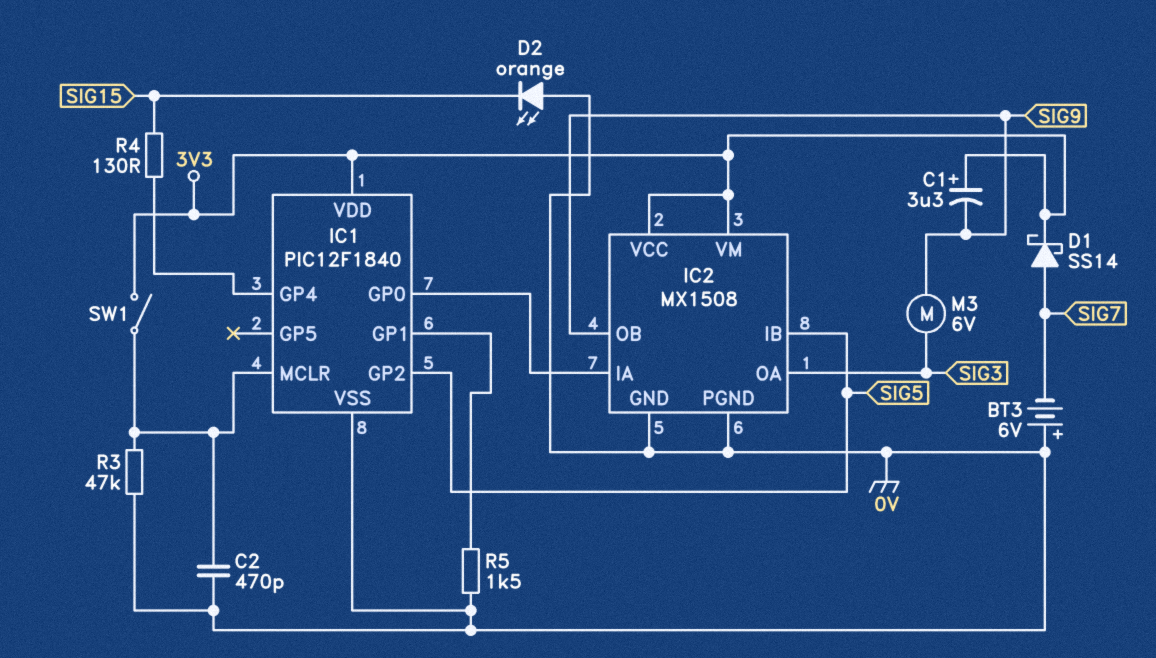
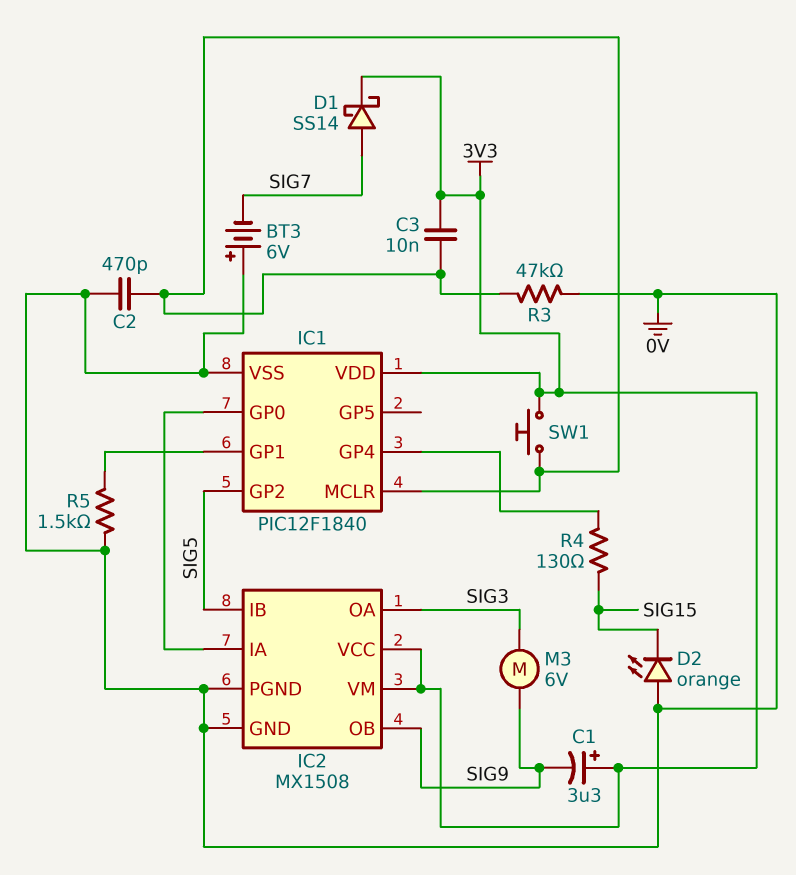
C3: none -> 10nF (3V3, IC1/MCLR)
SW1: switch (3V3, IC1/MCLR) -> button (3V3, IC1/MCLR)

